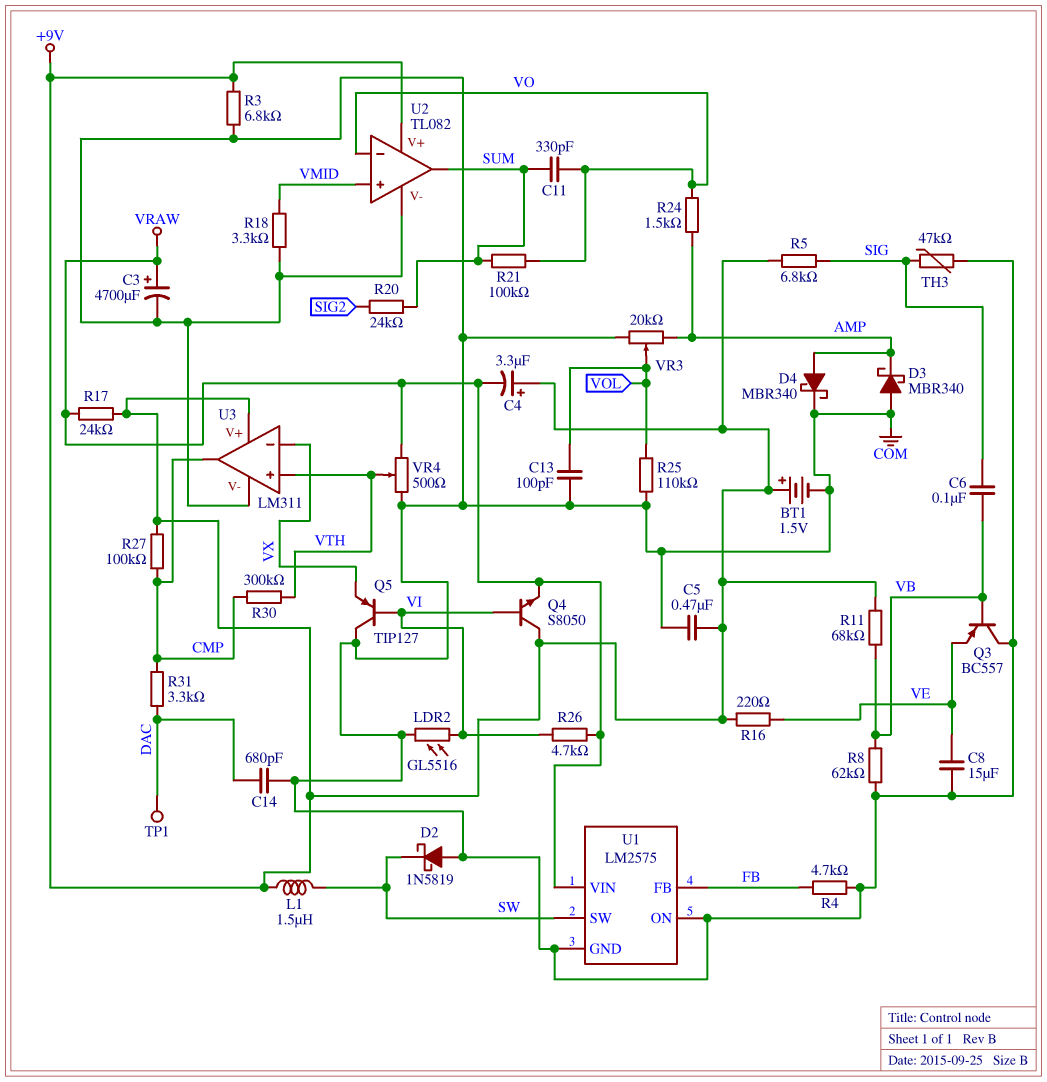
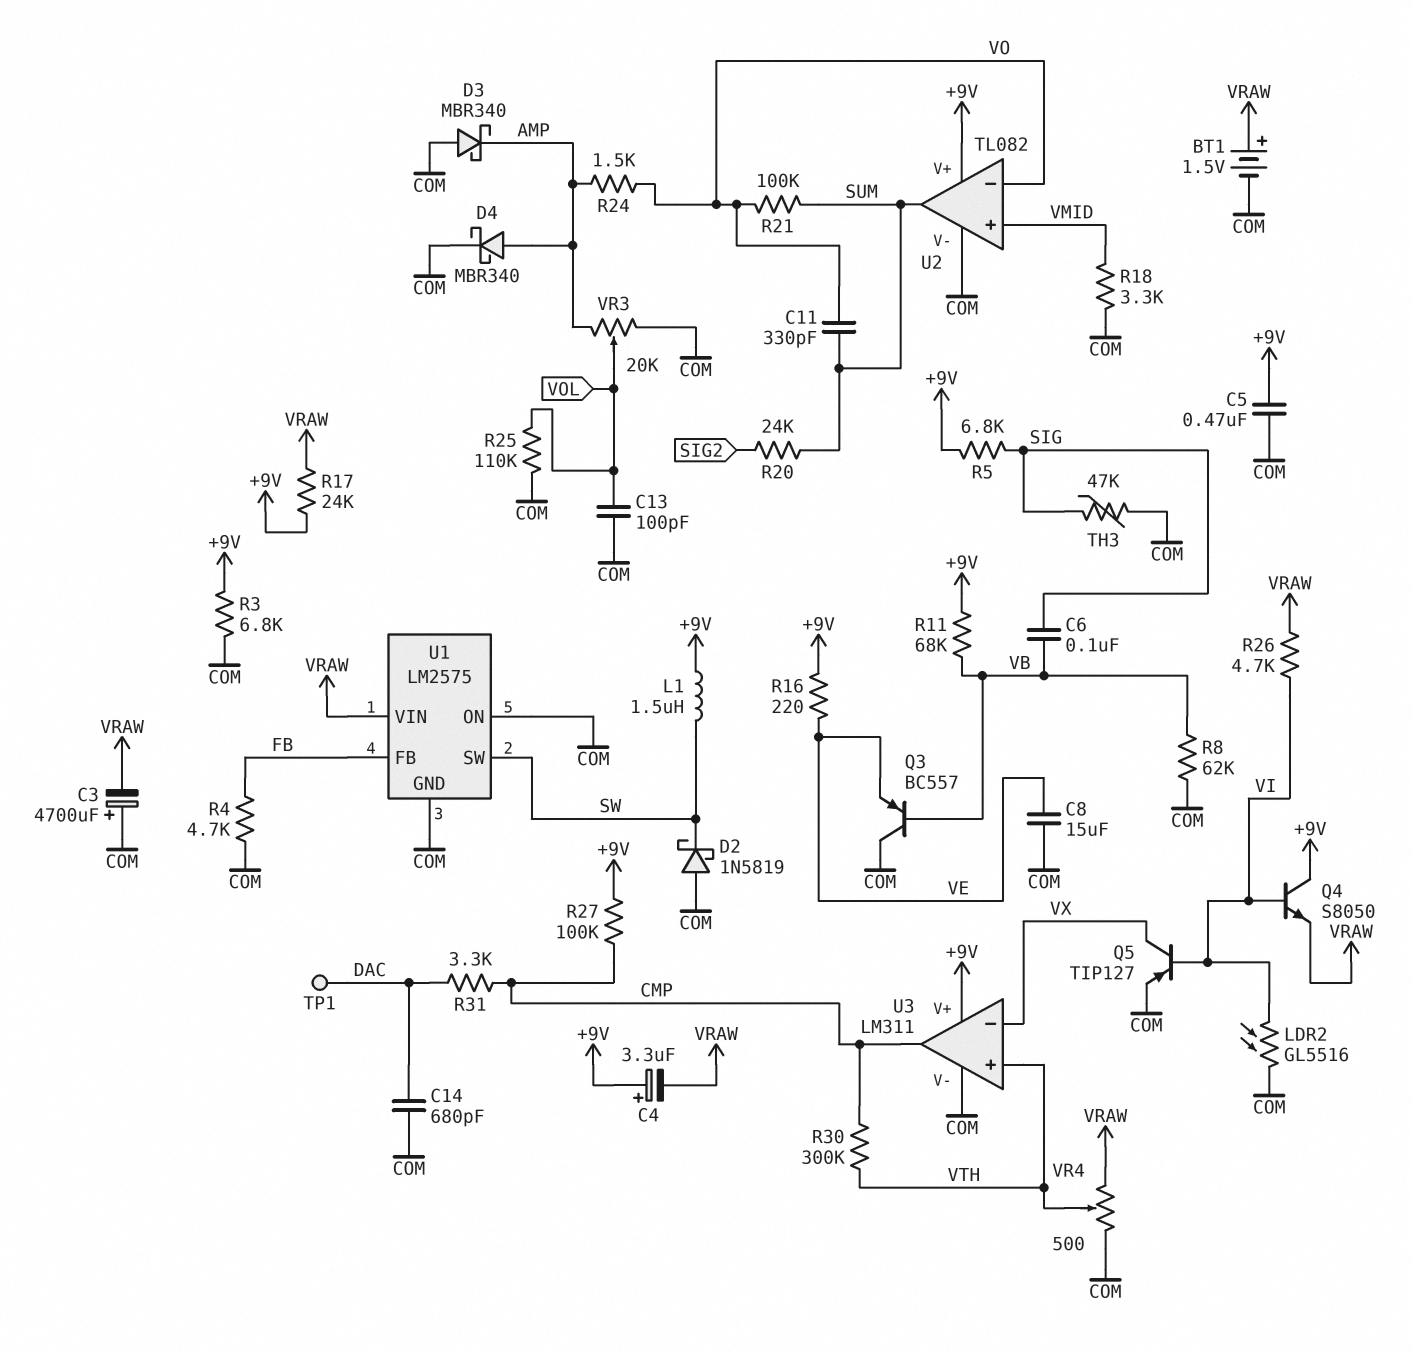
BT1: 1.5V (plus +9V, minus COM) -> 1.5V (plus VRAW, minus COM)
C3: 4700uF (plus VRAW, minus COM) -> 4700uF (plus COM, minus VRAW)
Q5: PNP TIP127 (B VI, C COM, E VX) -> PNP TIP127 (B VI, C VX, E COM)

